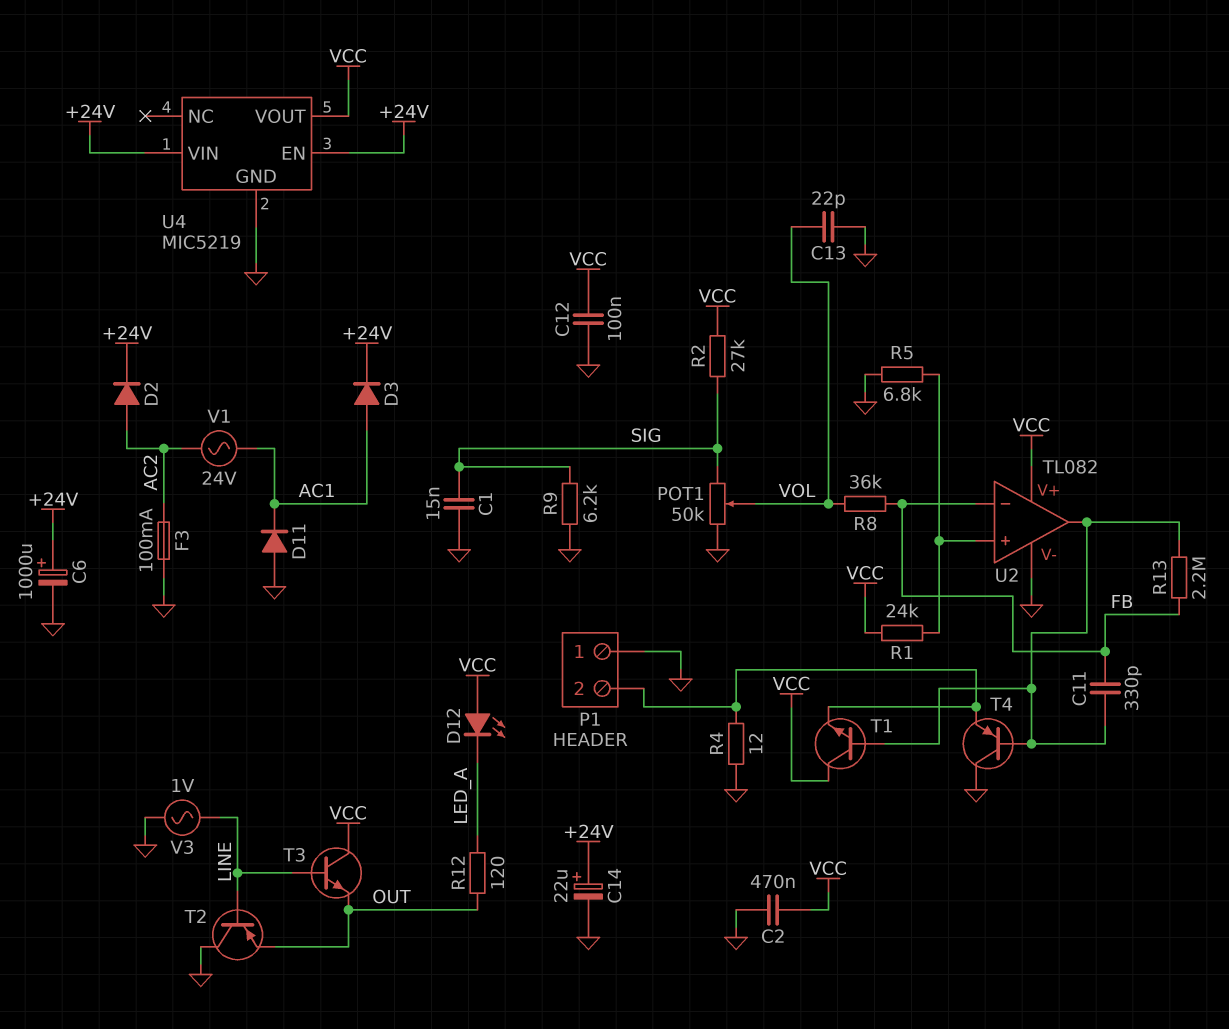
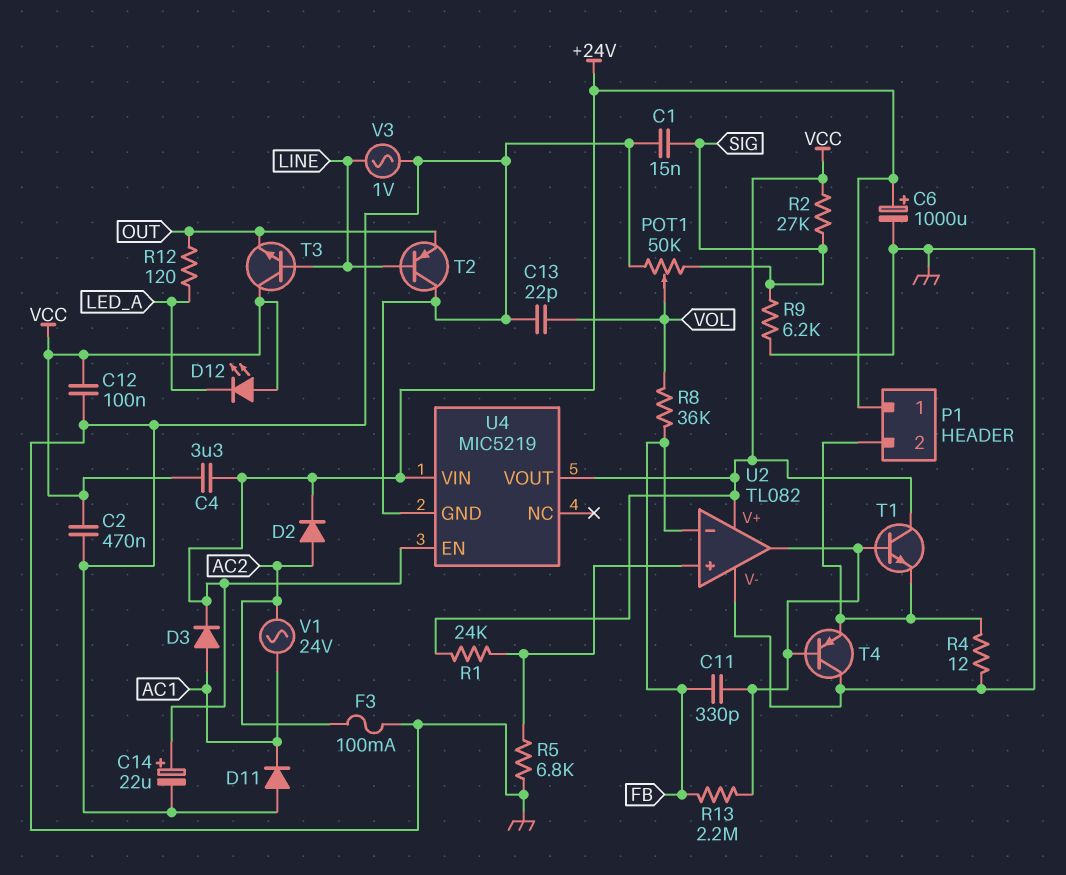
C4: none -> 3.3uF (+24V, VCC)
P1 pin 1: GND -> +24V

